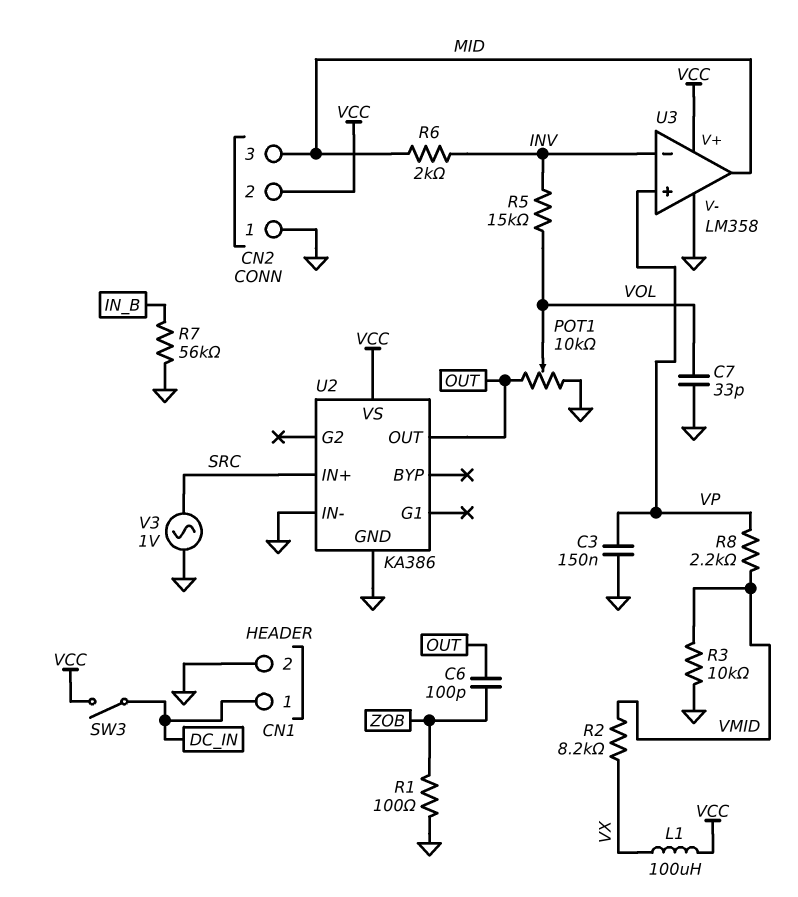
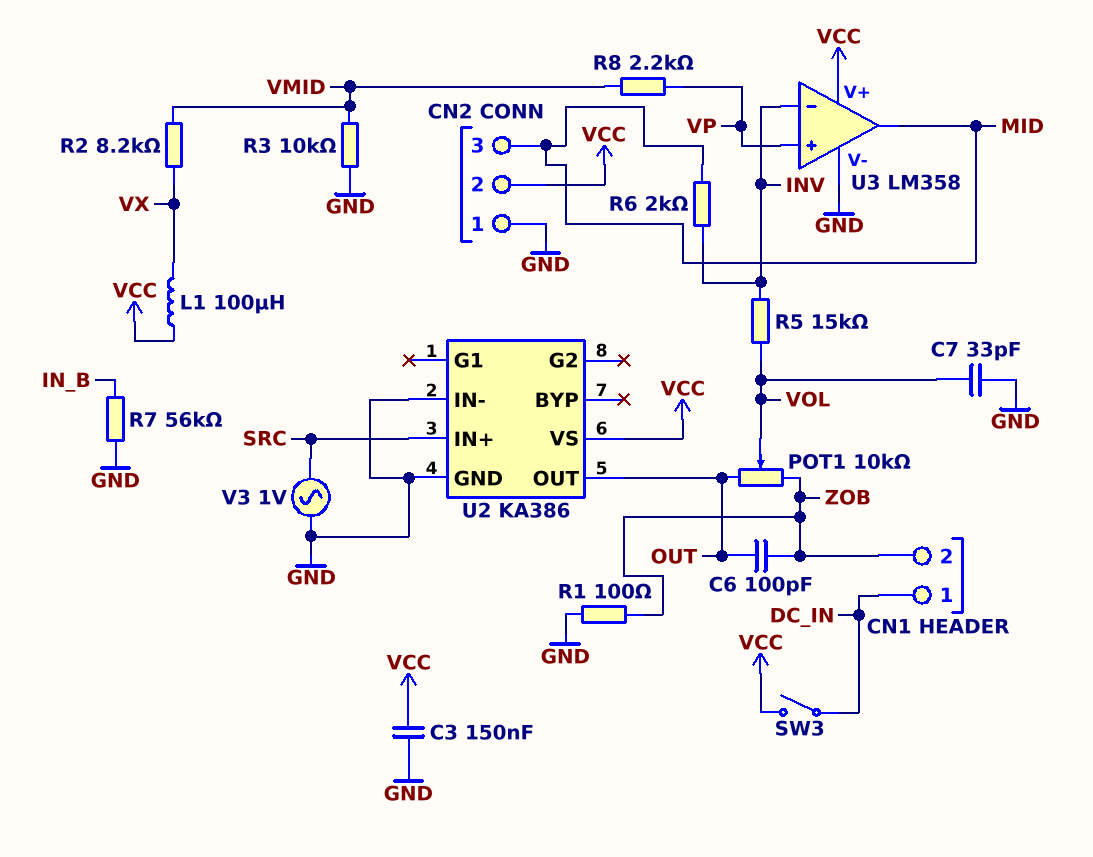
C3: 150nF (GND, VP) -> 150nF (GND, VCC)
CN1 pin 2: GND -> ZOB
POT1: 10k (GND, OUT, wiper VOL) -> 10k (OUT, ZOB, wiper VOL)

